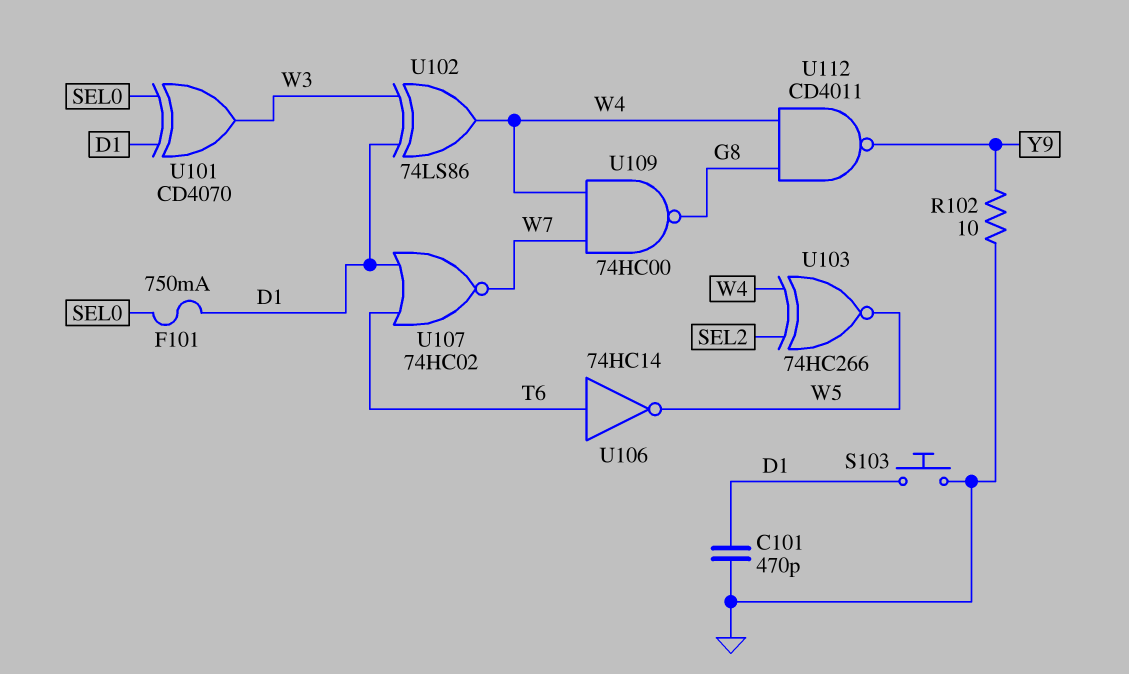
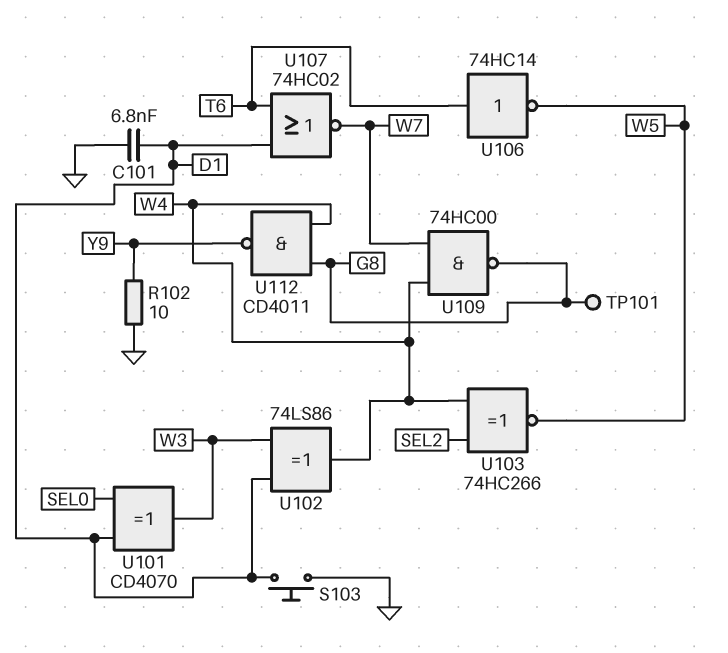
C101: 470pF (D1, GND) -> 6.8nF (D1, GND)
F101: 750mA (D1, SEL0) -> none
TP101: none -> test point (G8)

